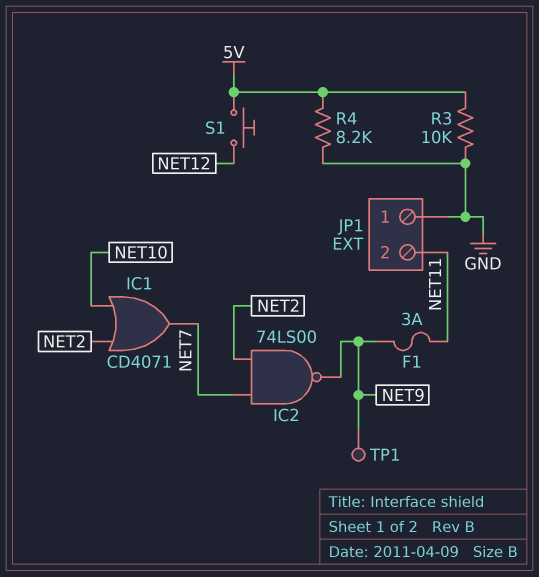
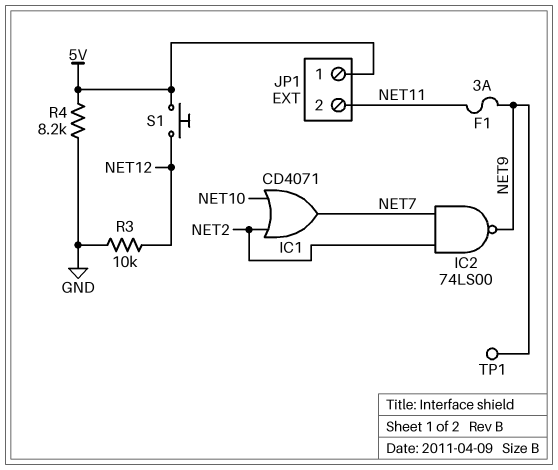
JP1 pin 1: GND -> 5V
R3: 10k (5V, GND) -> 10k (GND, NET12)

